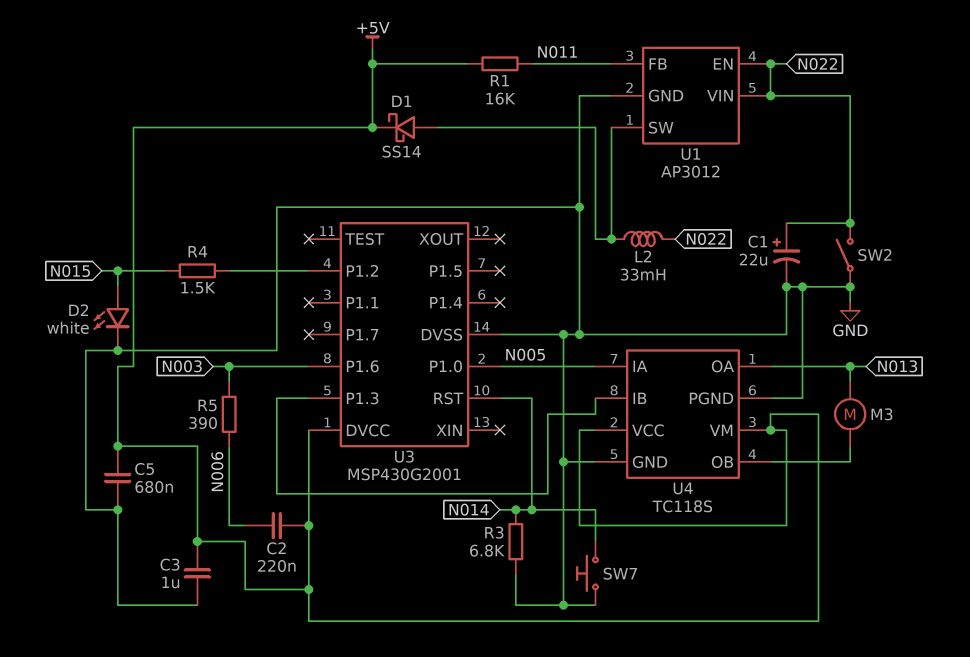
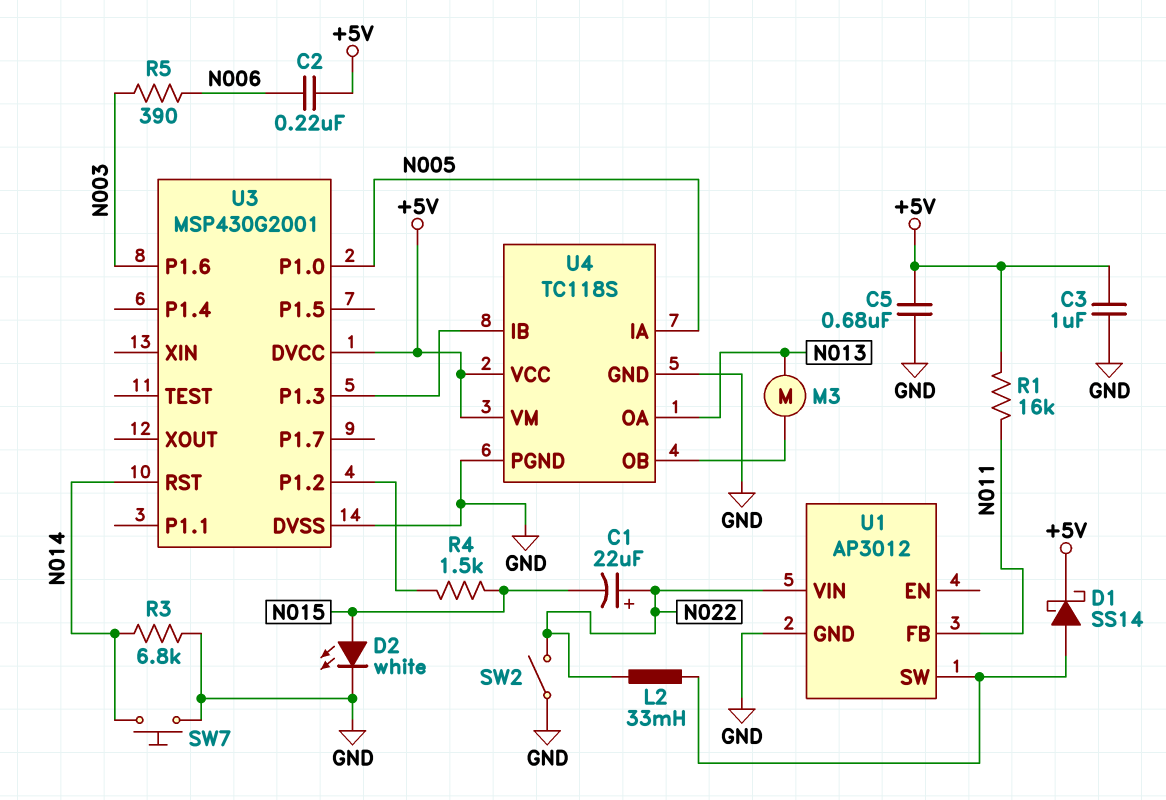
C1: 22uF (plus N022, minus GND) -> 22uF (plus N022, minus N015)
U1 pin EN: N022 -> none

